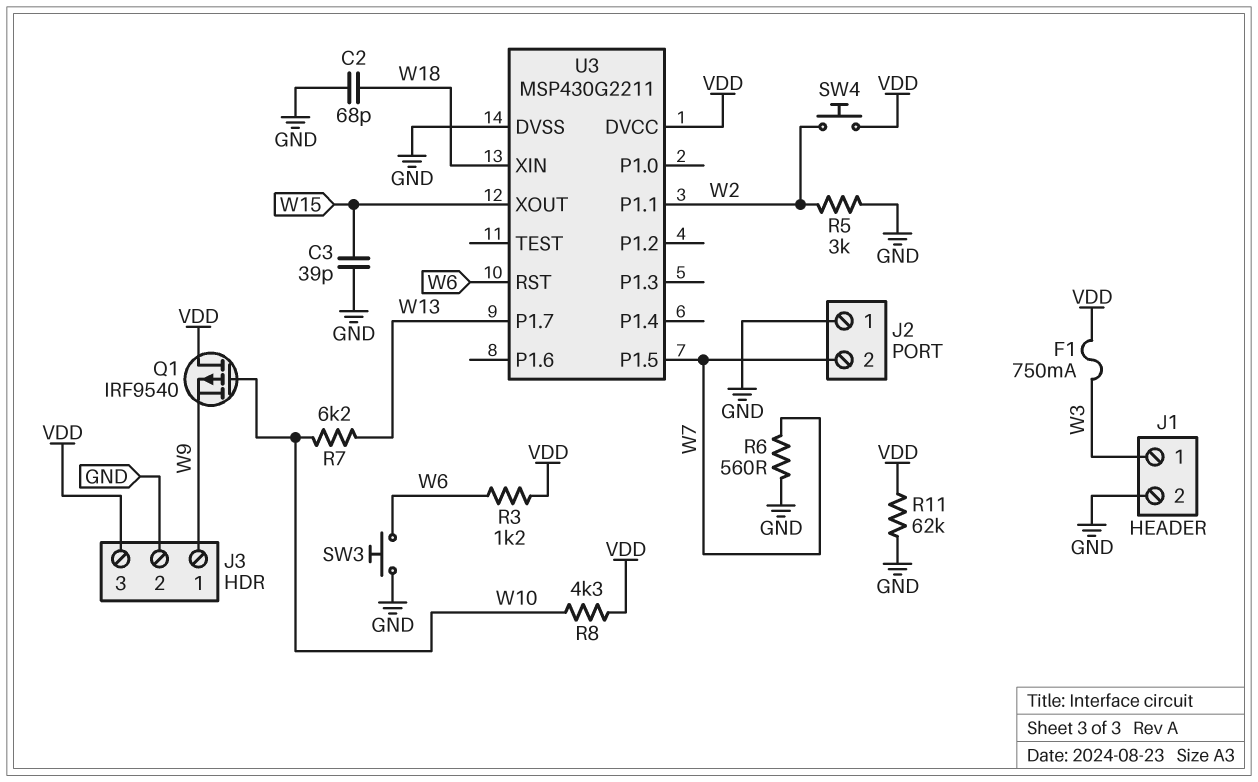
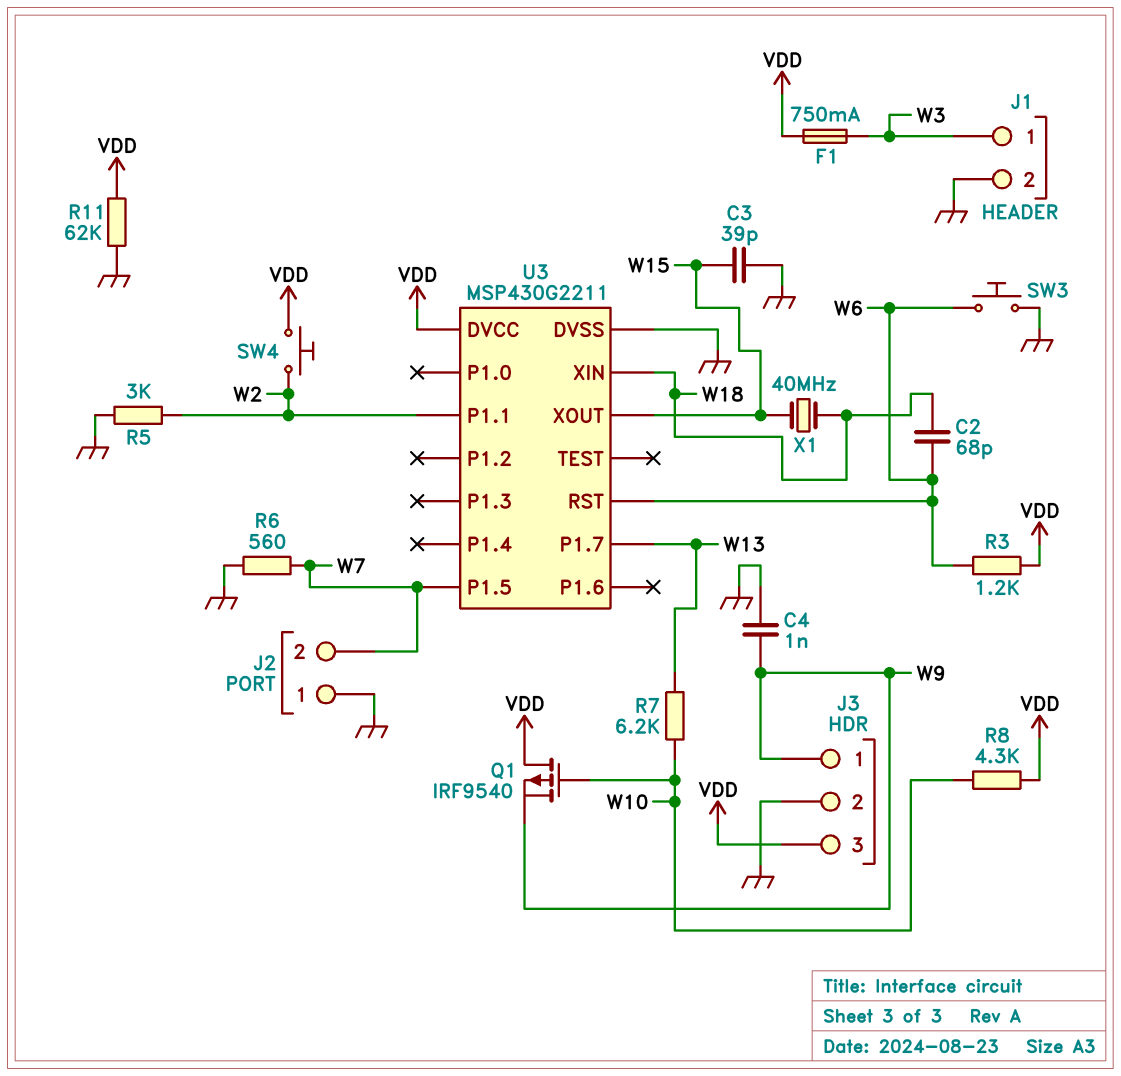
C2: 68pF (GND, W18) -> 68pF (W6, W18)
C4: none -> 1nF (GND, W9)
X1: none -> 40MHz (W15, W18)

